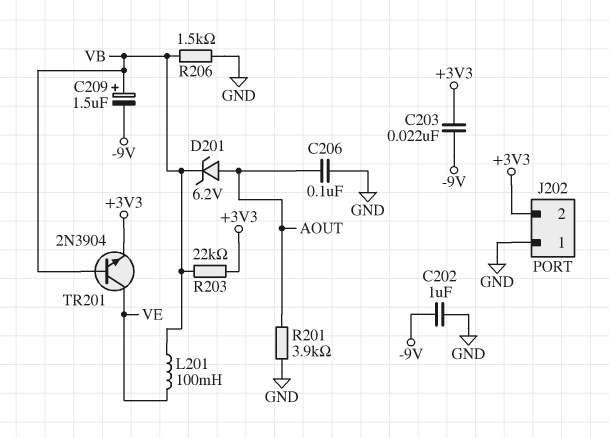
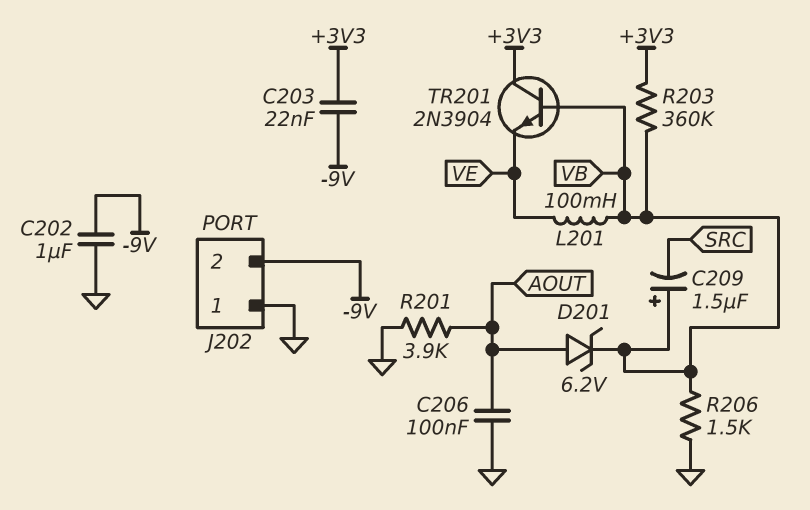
C209: 1.5uF (plus VB, minus -9V) -> 1.5uF (plus VB, minus SRC)
J202 pin 2: +3V3 -> -9V
R203: 22k (+3V3, VB) -> 360k (+3V3, VB)
TR201: NPN 2N3904 (B VB, C VE, E +3V3) -> NPN 2N3904 (B VB, C +3V3, E VE)

